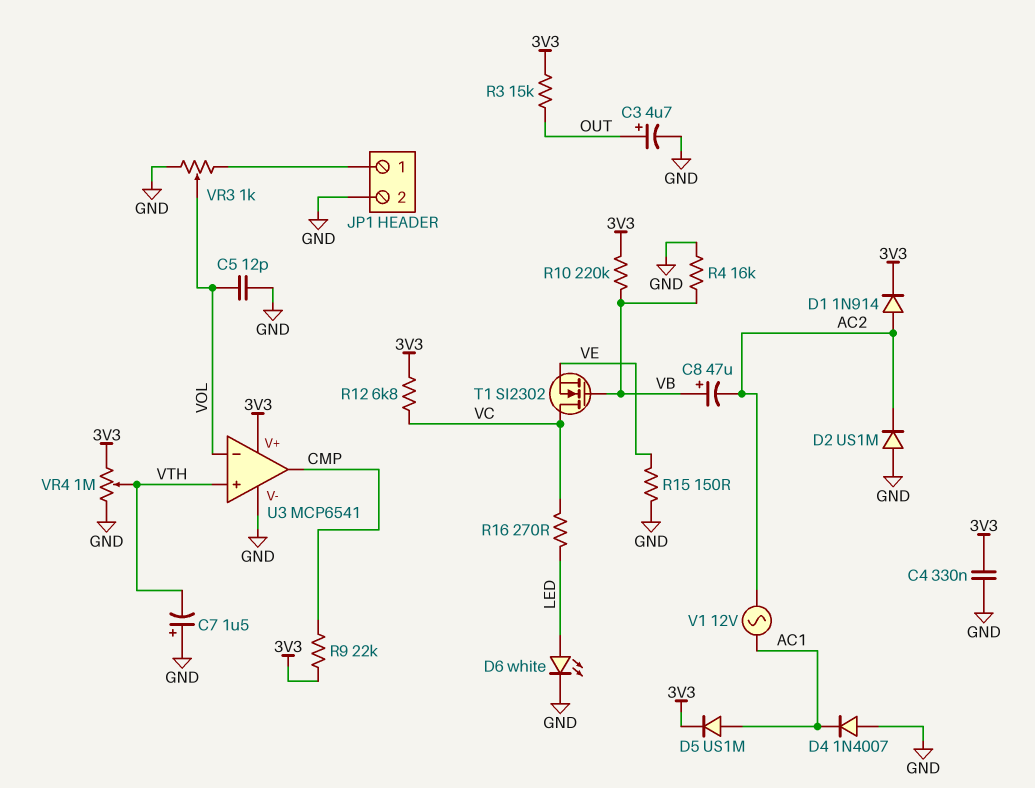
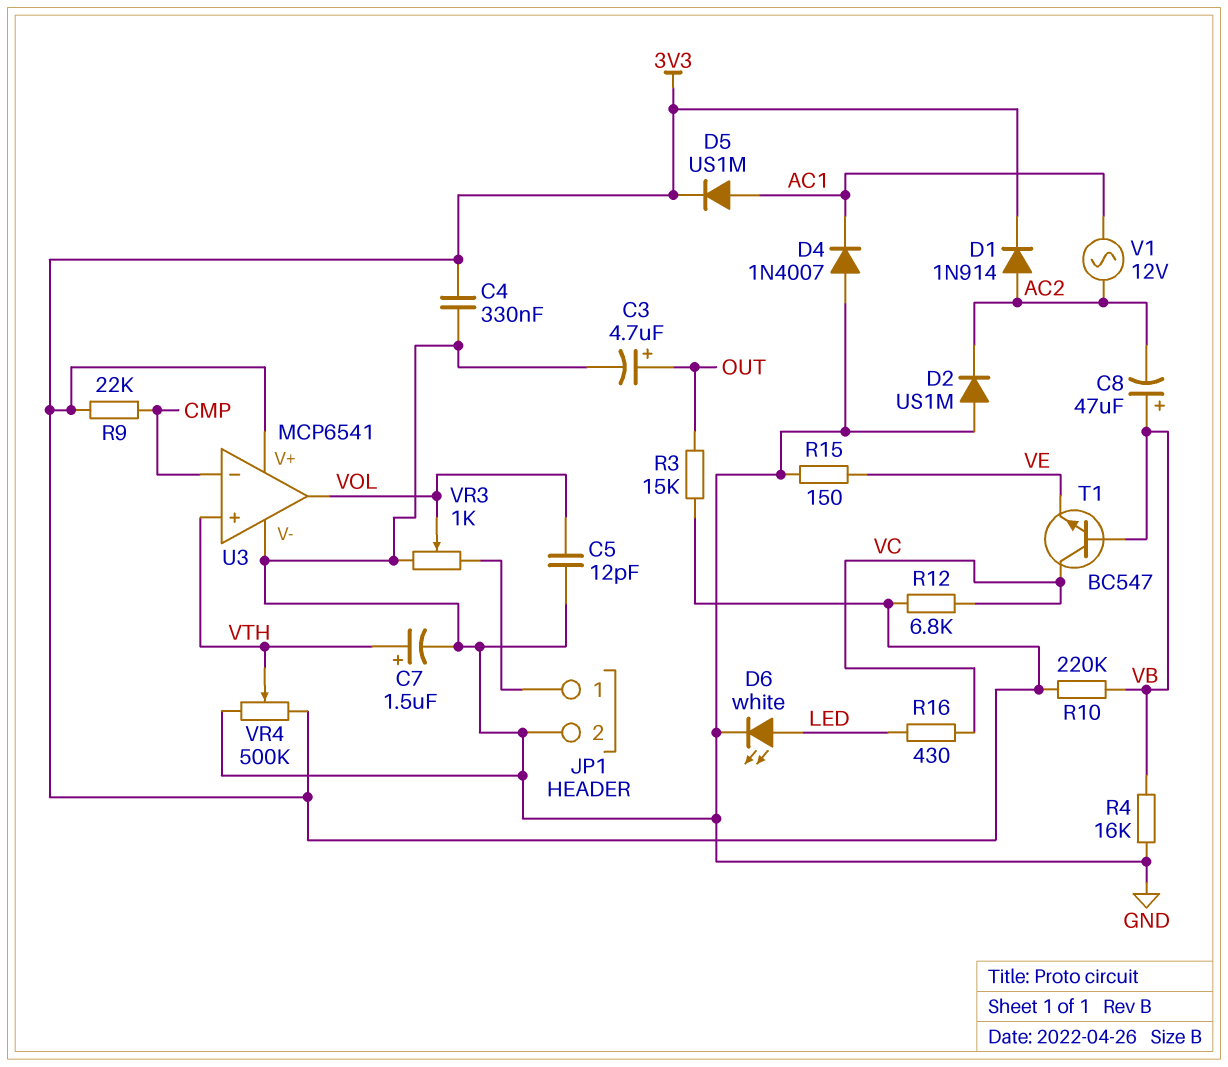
C7: 1.5uF (plus GND, minus VTH) -> 1.5uF (plus VTH, minus GND)
R16: 270 (LED, VC) -> 430 (LED, VC)
T1: NMOS SI2302 (G VB, D VC, S VE) -> NPN BC547 (B VB, C VC, E VE)
U3 pin in-: VOL -> CMP
U3 pin out: CMP -> VOL
VR4: 1M (3V3, GND, wiper VTH) -> 500k (3V3, GND, wiper VTH)

